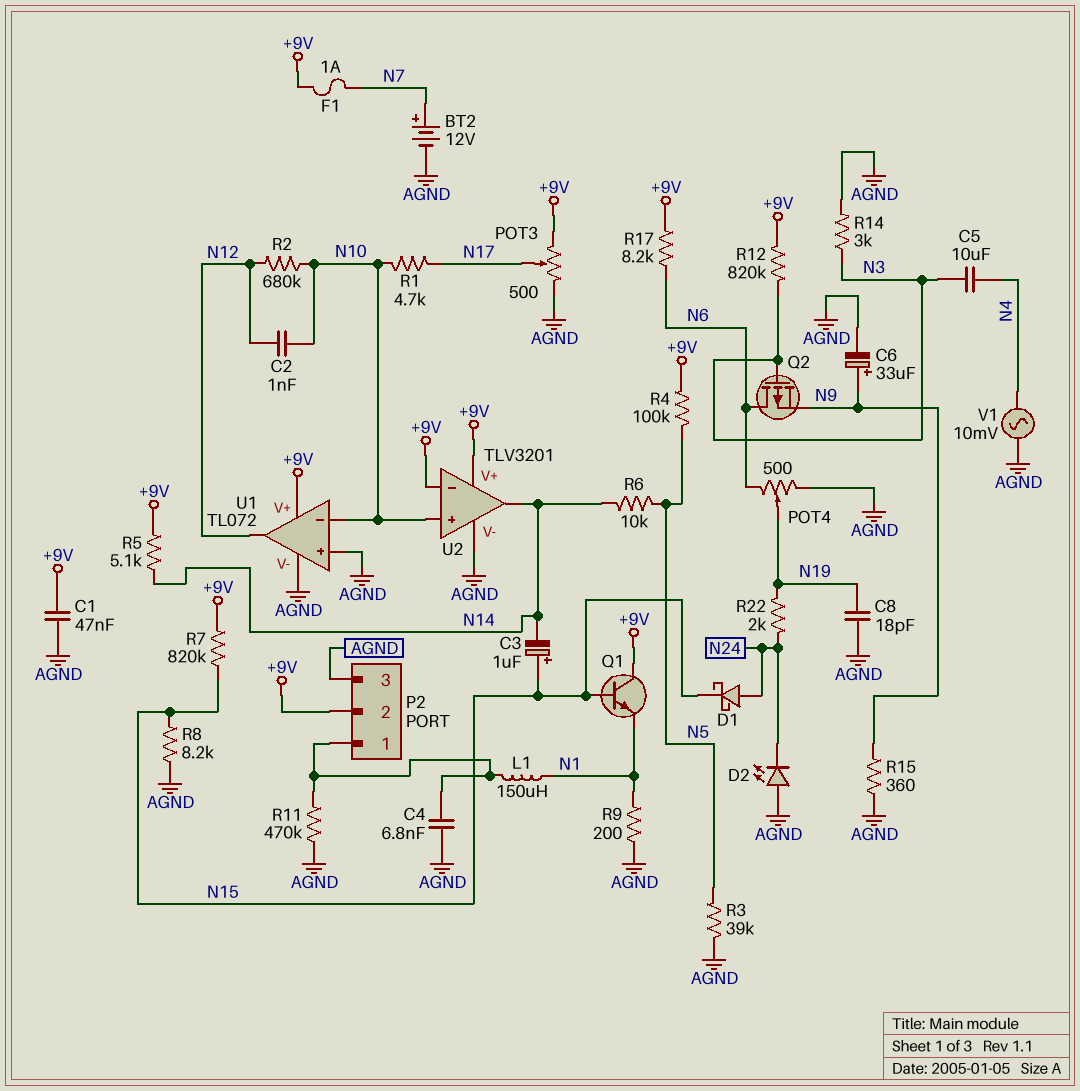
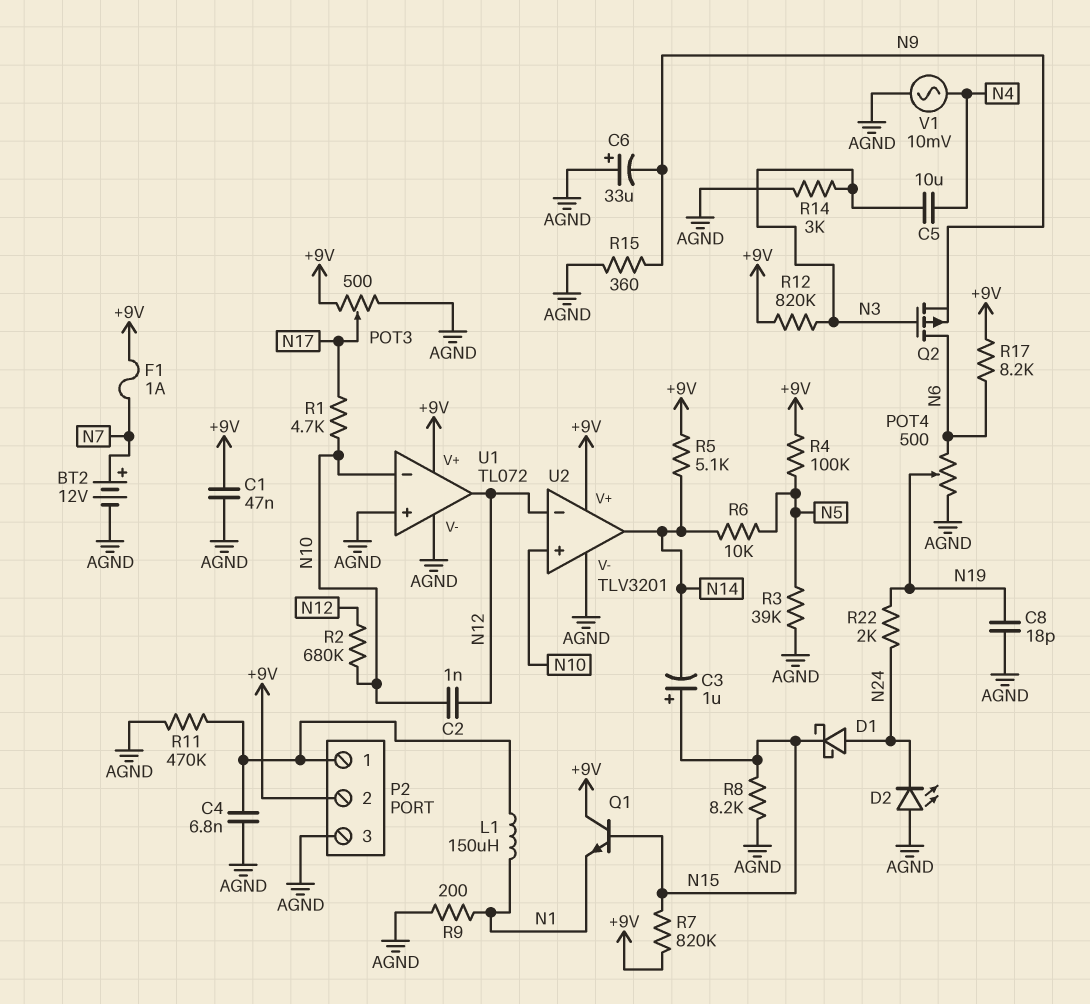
C6: 33uF (plus N9, minus AGND) -> 33uF (plus AGND, minus N9)
U2 pin in-: +9V -> N12

